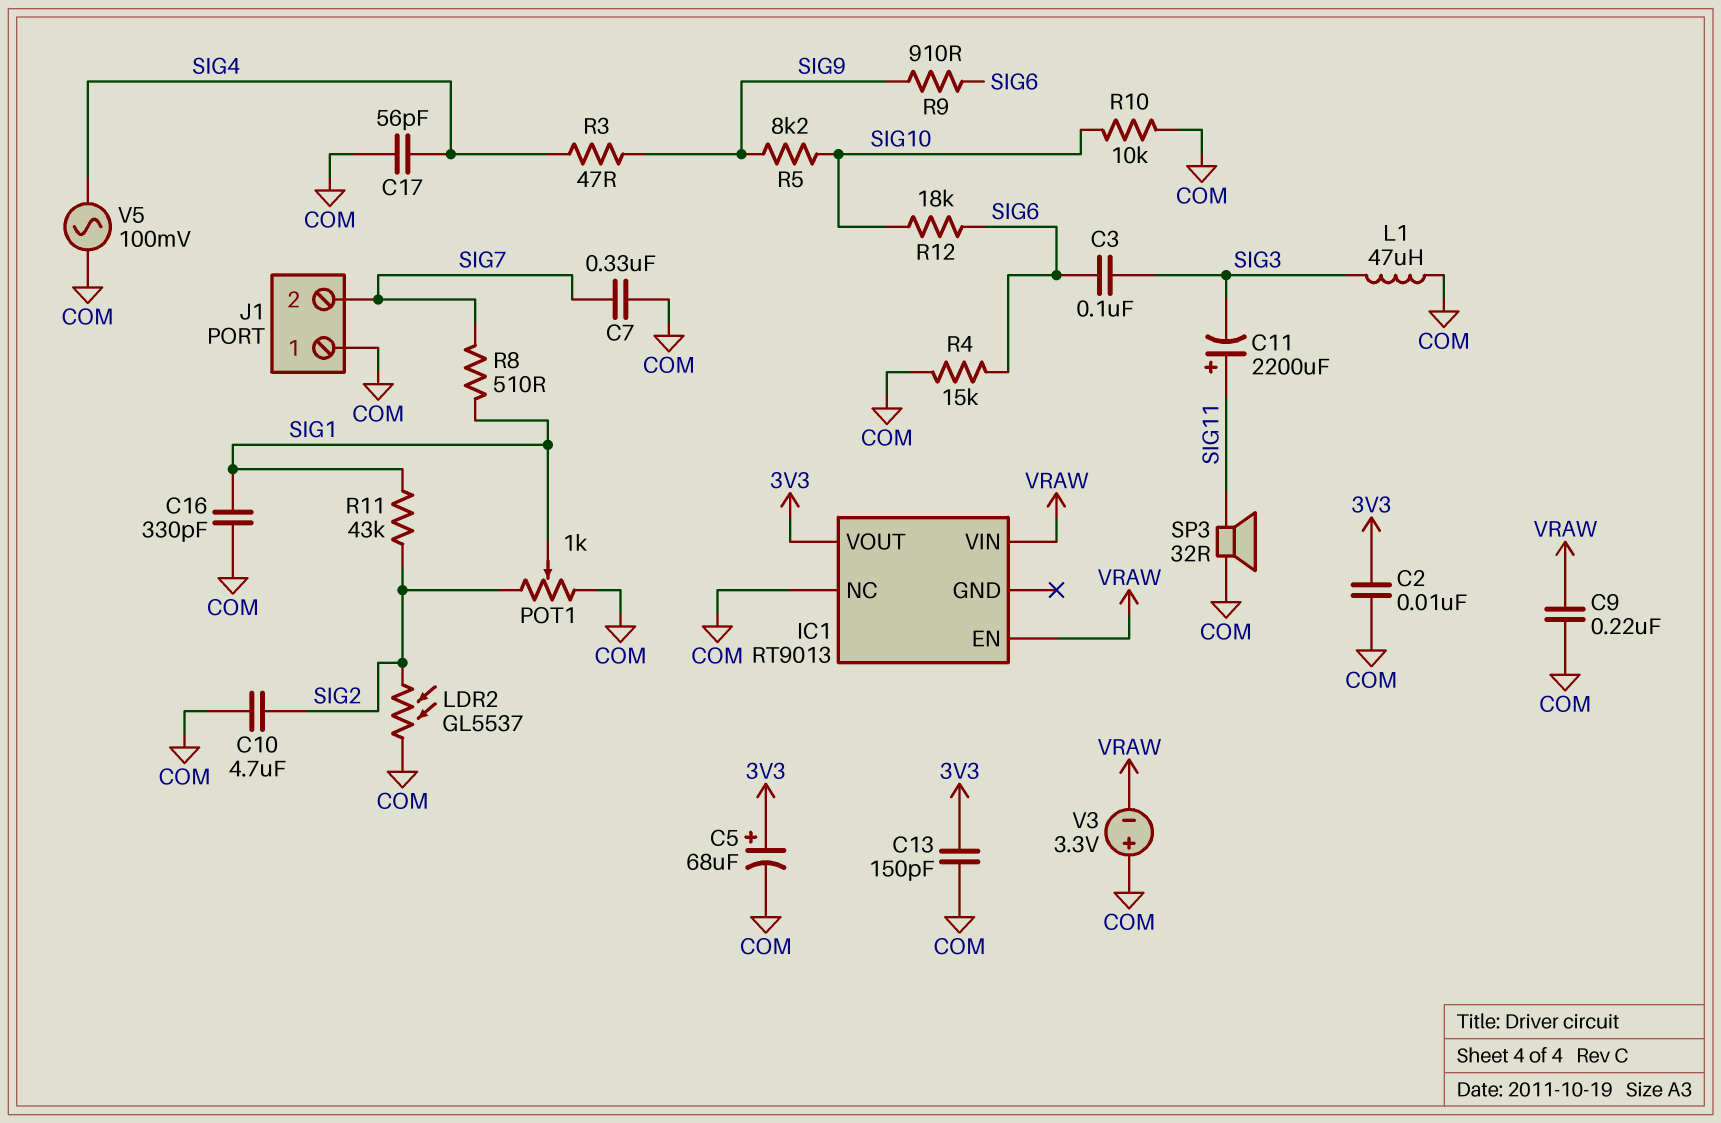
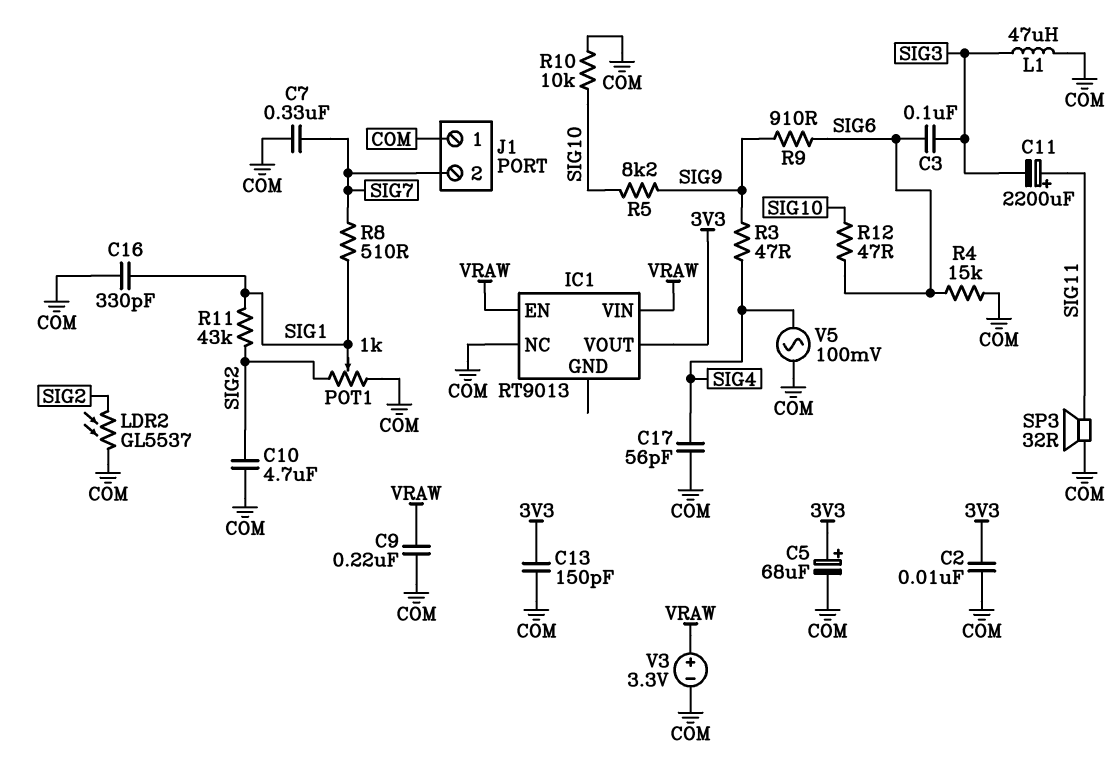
R12: 18k (SIG6, SIG10) -> 47 (SIG6, SIG10)
V3: 3.3V (plus COM, minus VRAW) -> 3.3V (plus VRAW, minus COM)

